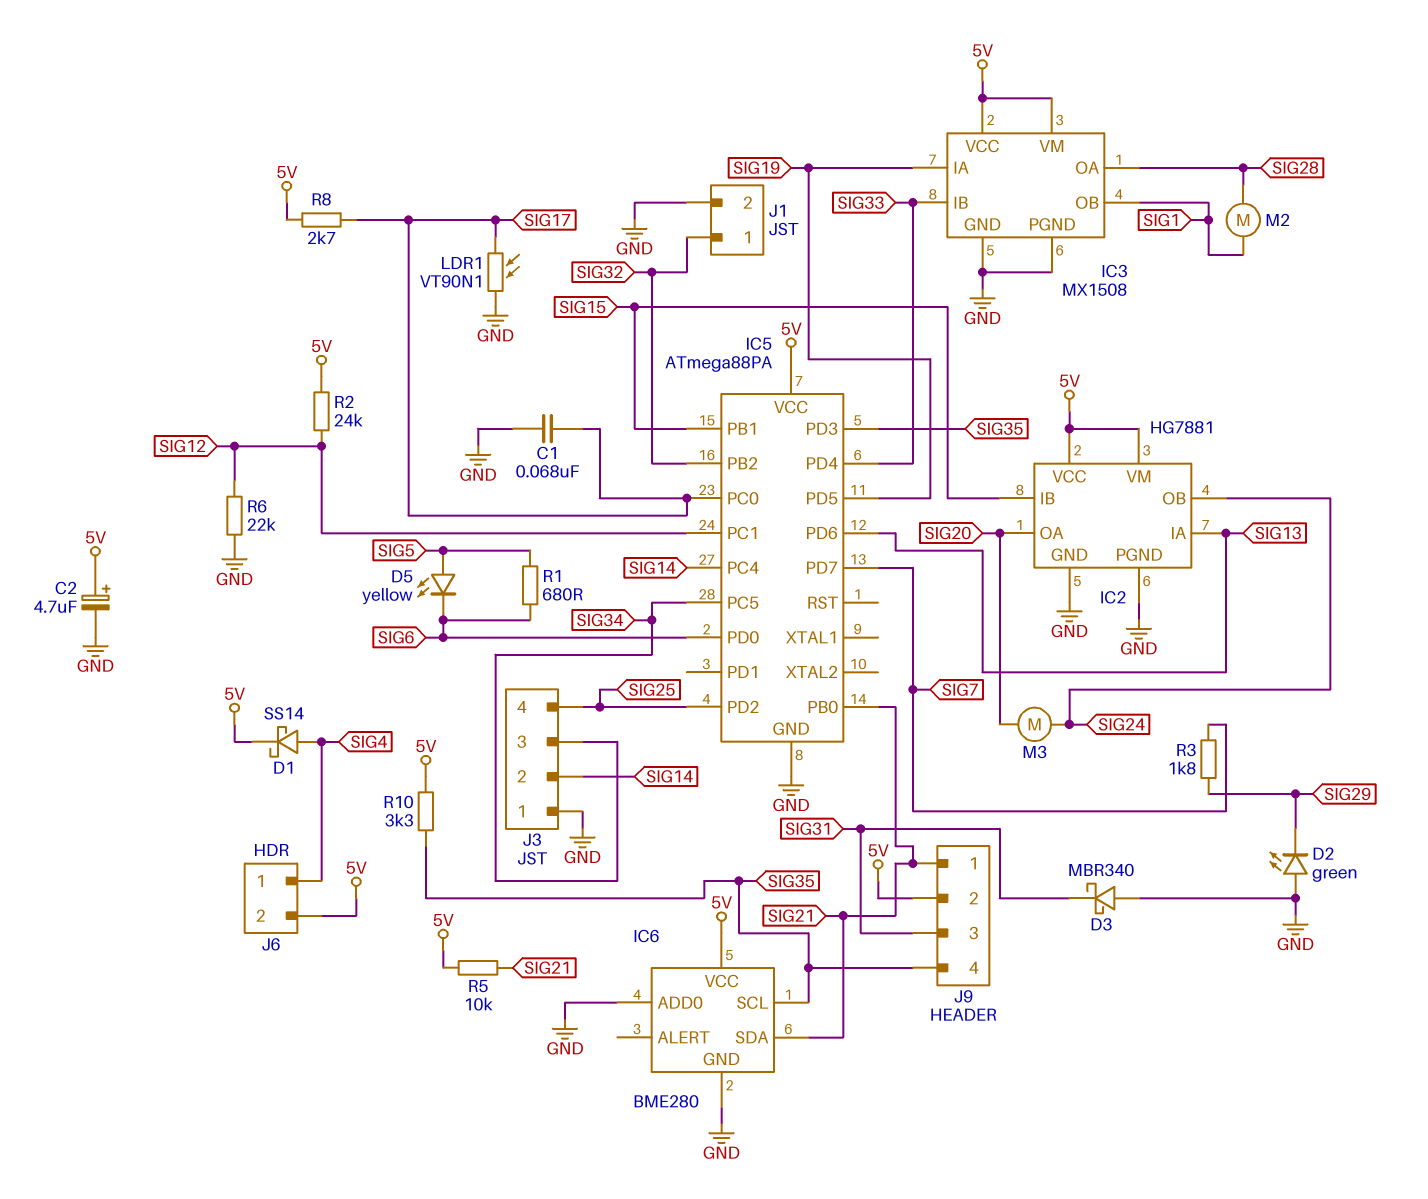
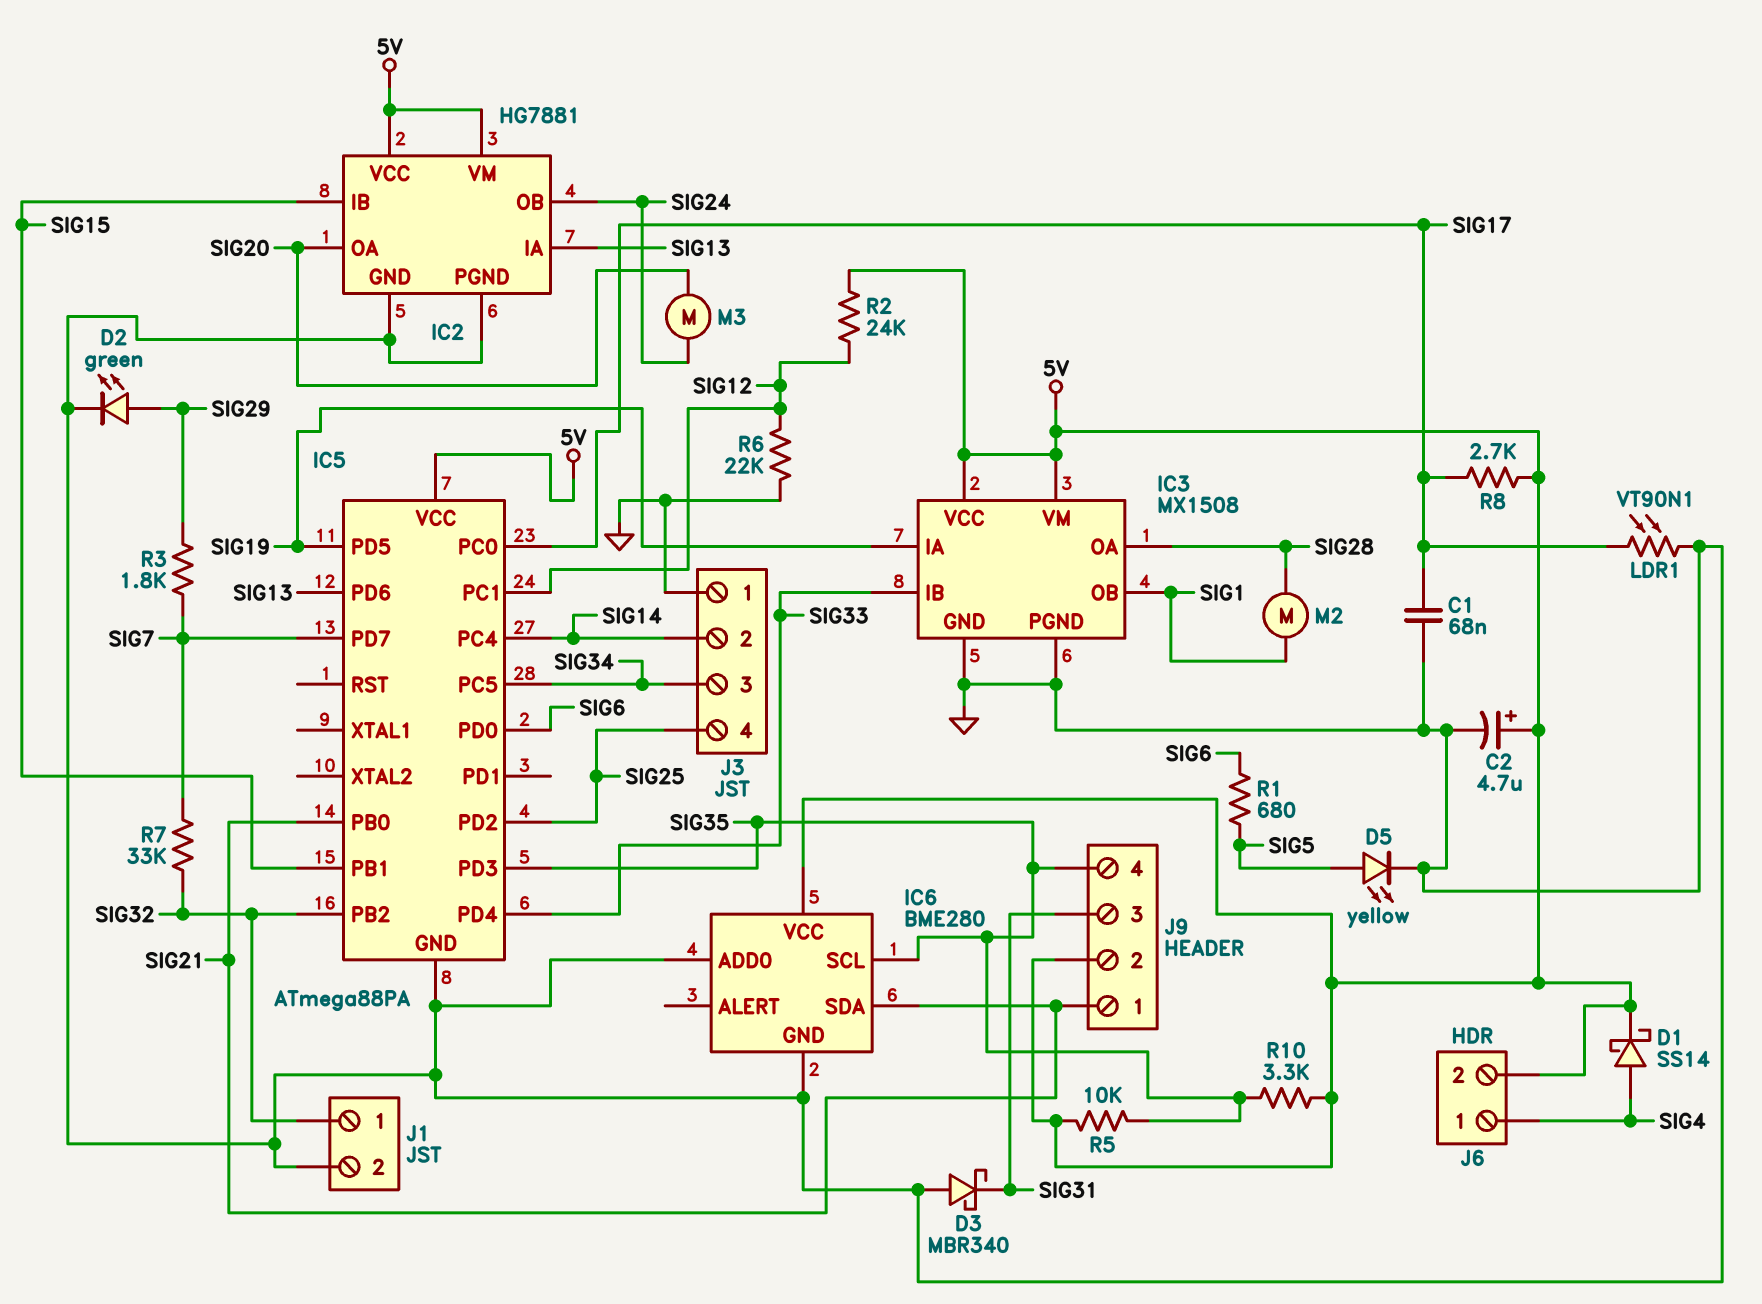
D2: LED green (A GND, K SIG29) -> LED green (A SIG29, K GND)
D5: LED yellow (A SIG5, K SIG6) -> LED yellow (A SIG5, K GND)
R5: 10k (5V, SIG21) -> 10k (5V, SIG35)
R7: none -> 33k (SIG7, SIG32)

